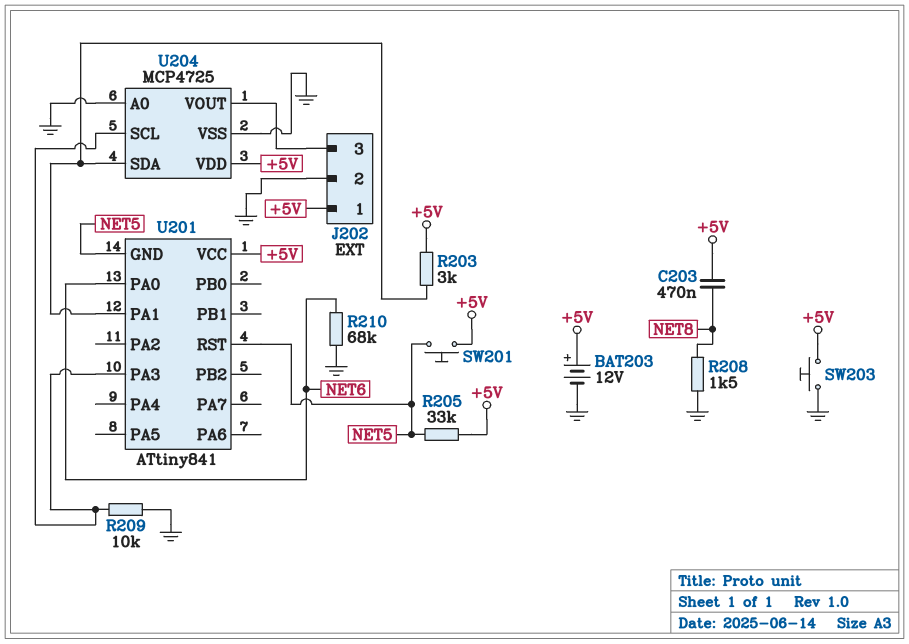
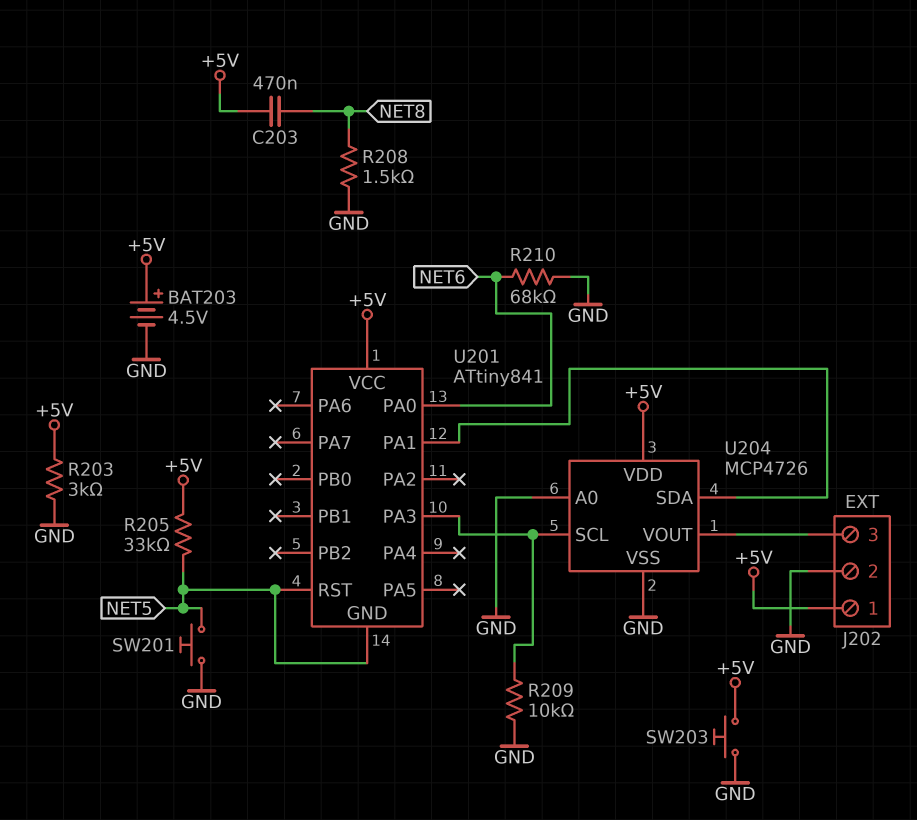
BAT203: 12V (plus +5V, minus GND) -> 4.5V (plus +5V, minus GND)
R203: 3k (+5V, U201/PA1) -> 3k (+5V, GND)
SW201: button (+5V, NET5) -> button (GND, NET5)
U204: MCP4725 -> MCP4726

